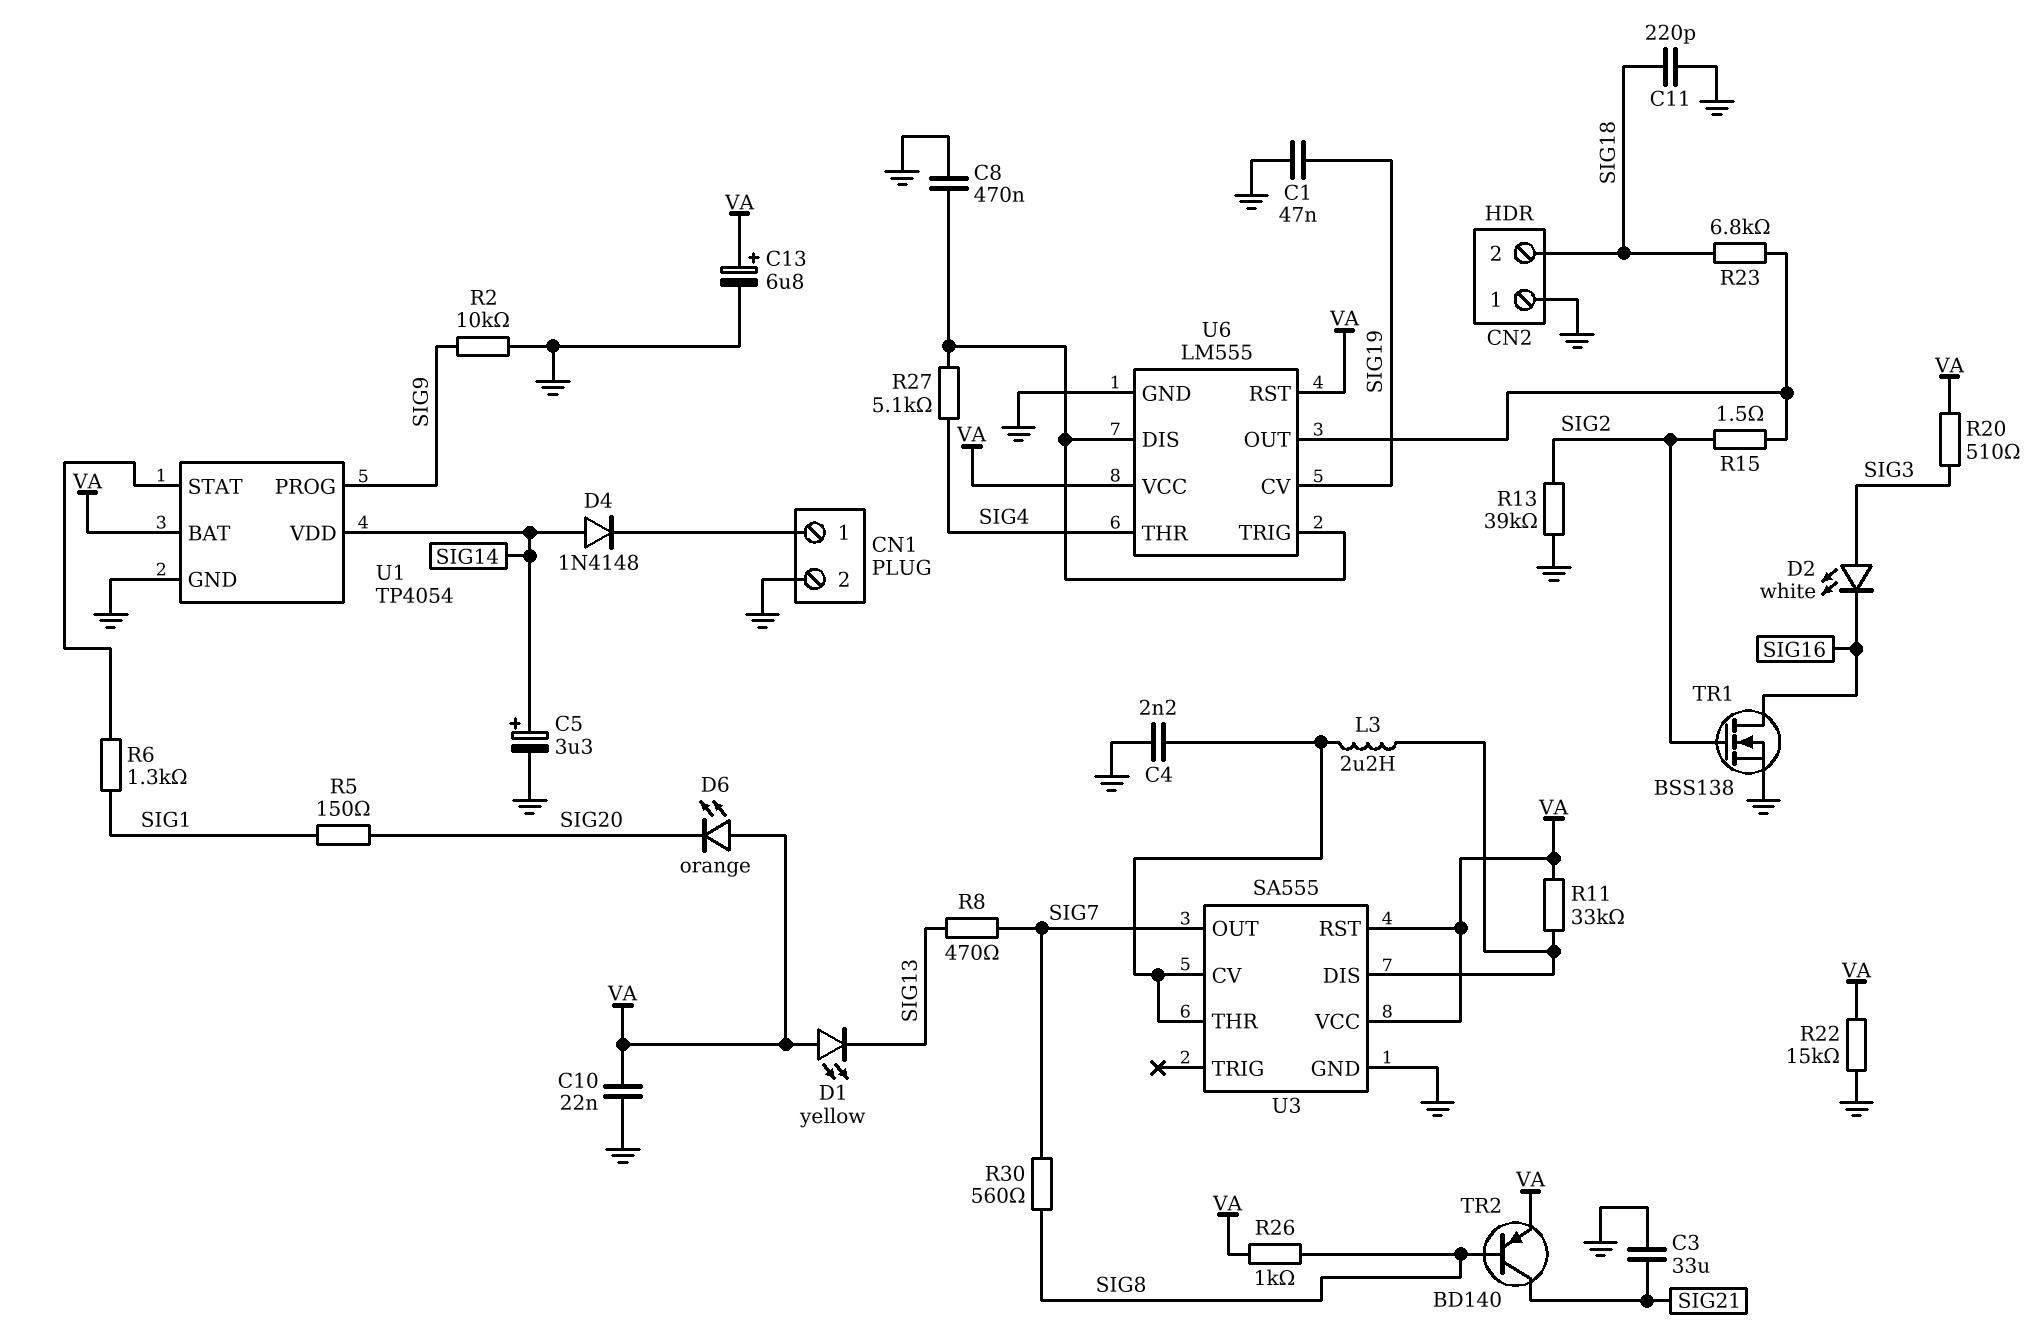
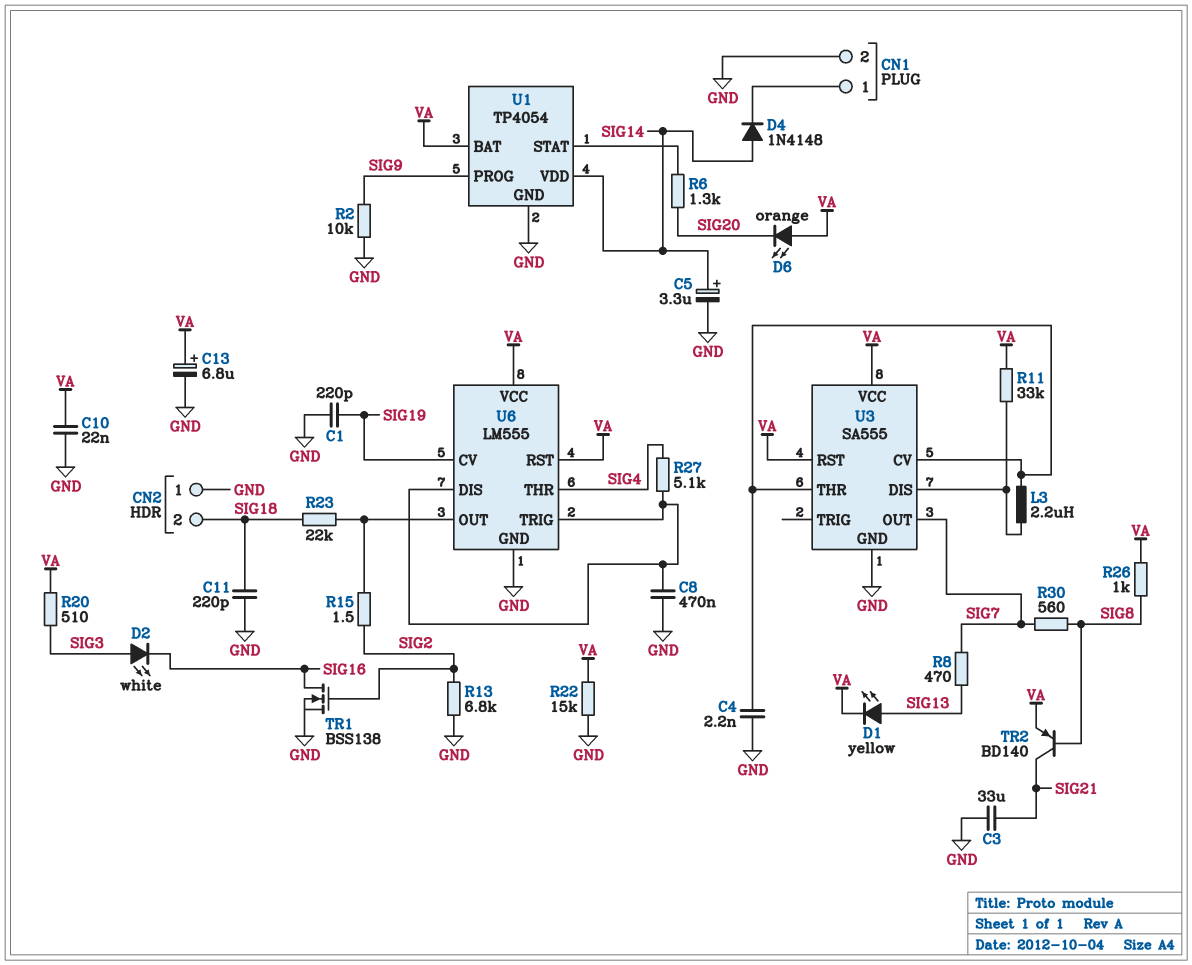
C1: 47nF (GND, SIG19) -> 220pF (GND, SIG19)
D1: LED yellow (A VA, K SIG13) -> LED yellow (A SIG13, K VA)
R5: 150 (SIG1, SIG20) -> none
R6: 1.3k (SIG1, U1/STAT) -> 1.3k (SIG20, U1/STAT)
R13: 39k (GND, SIG2) -> 6.8k (GND, SIG2)
R23: 6.8k (SIG18, U6/OUT) -> 22k (SIG18, U6/OUT)

